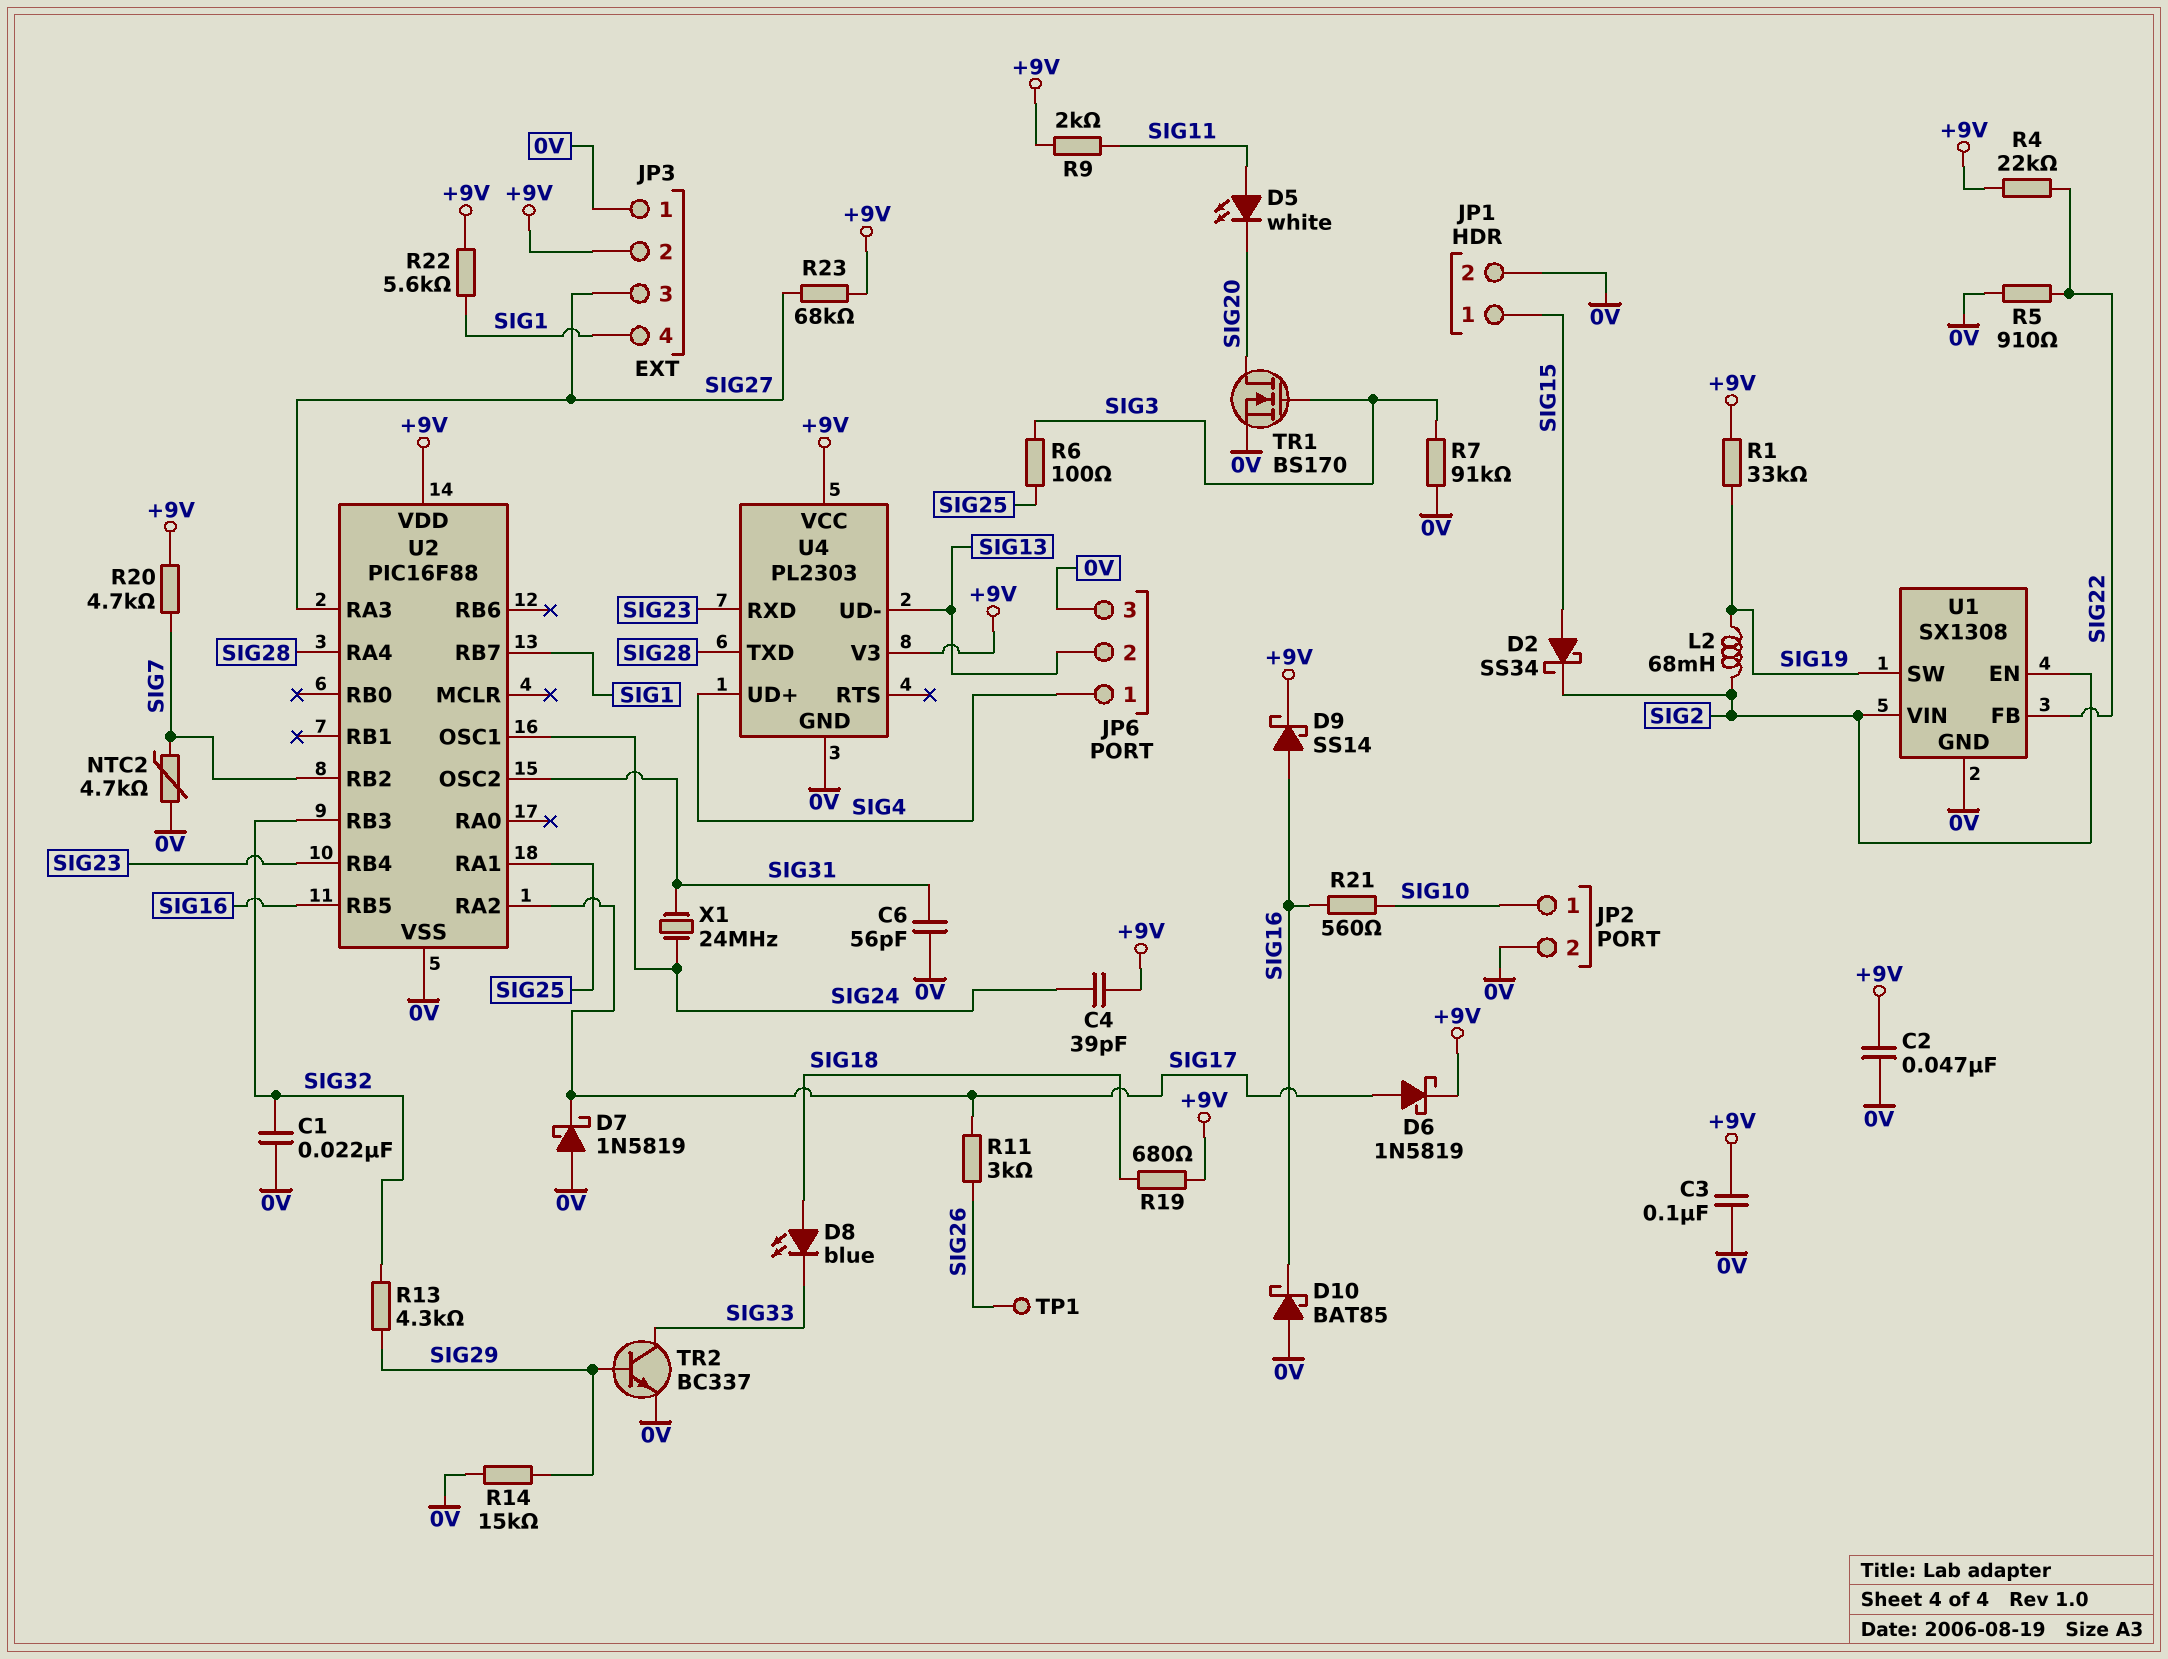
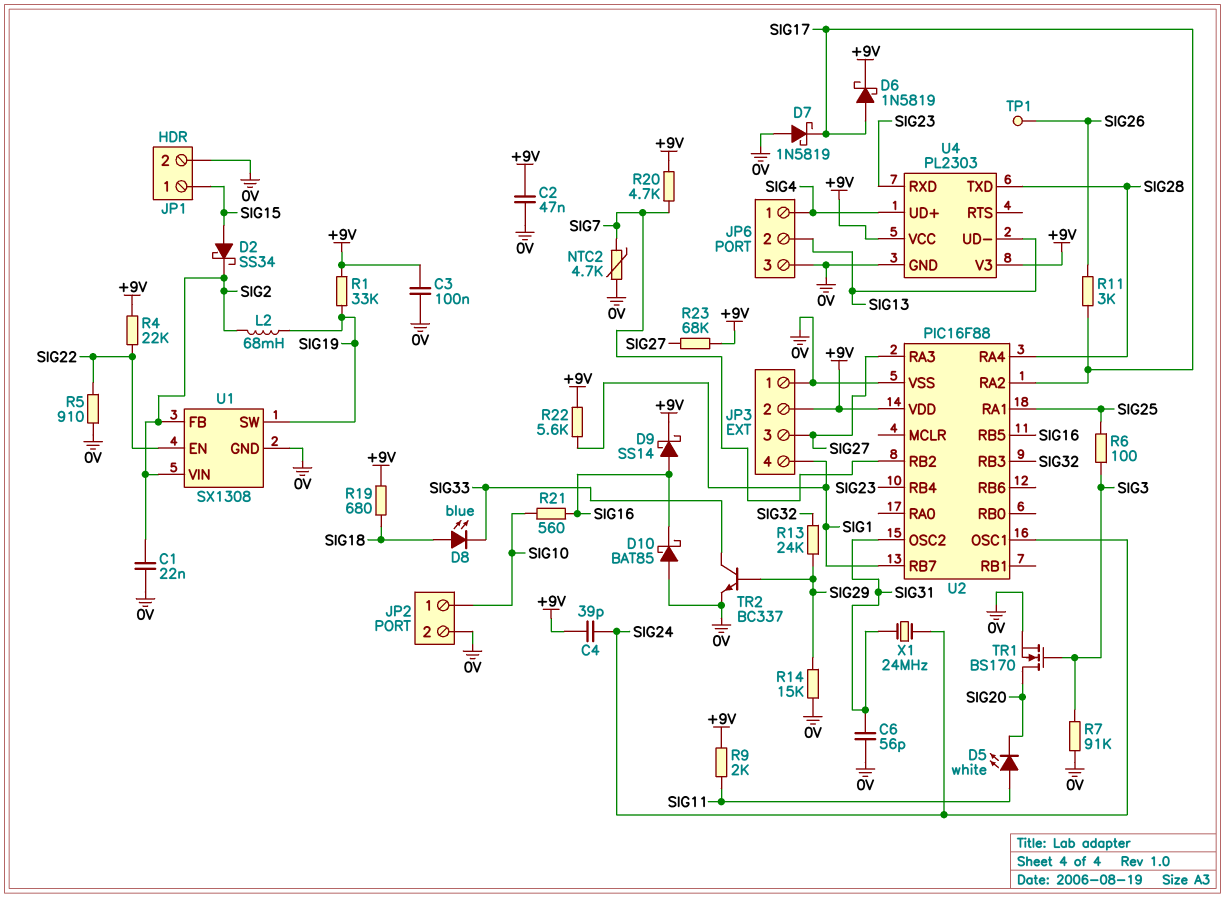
C1: 22nF (0V, SIG32) -> 22nF (0V, SIG2)
R13: 4.3k (SIG29, SIG32) -> 24k (SIG29, SIG32)
U1 pin EN: SIG2 -> SIG22
U1 pin FB: SIG22 -> SIG2

